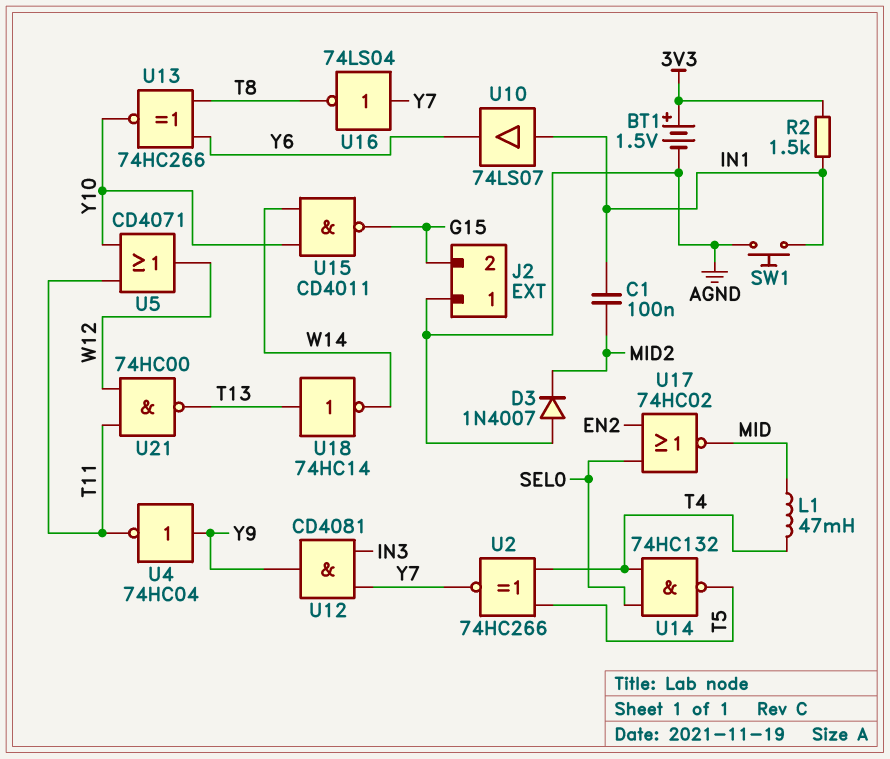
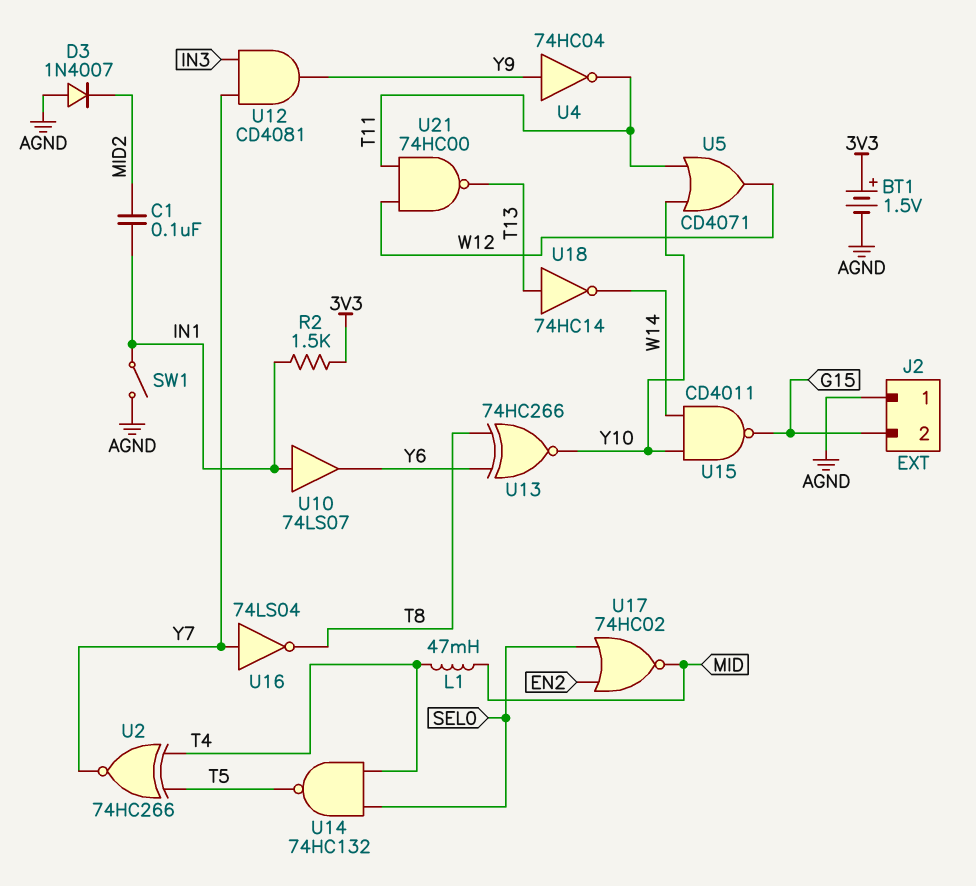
SW1: button (AGND, IN1) -> switch (AGND, IN1)

